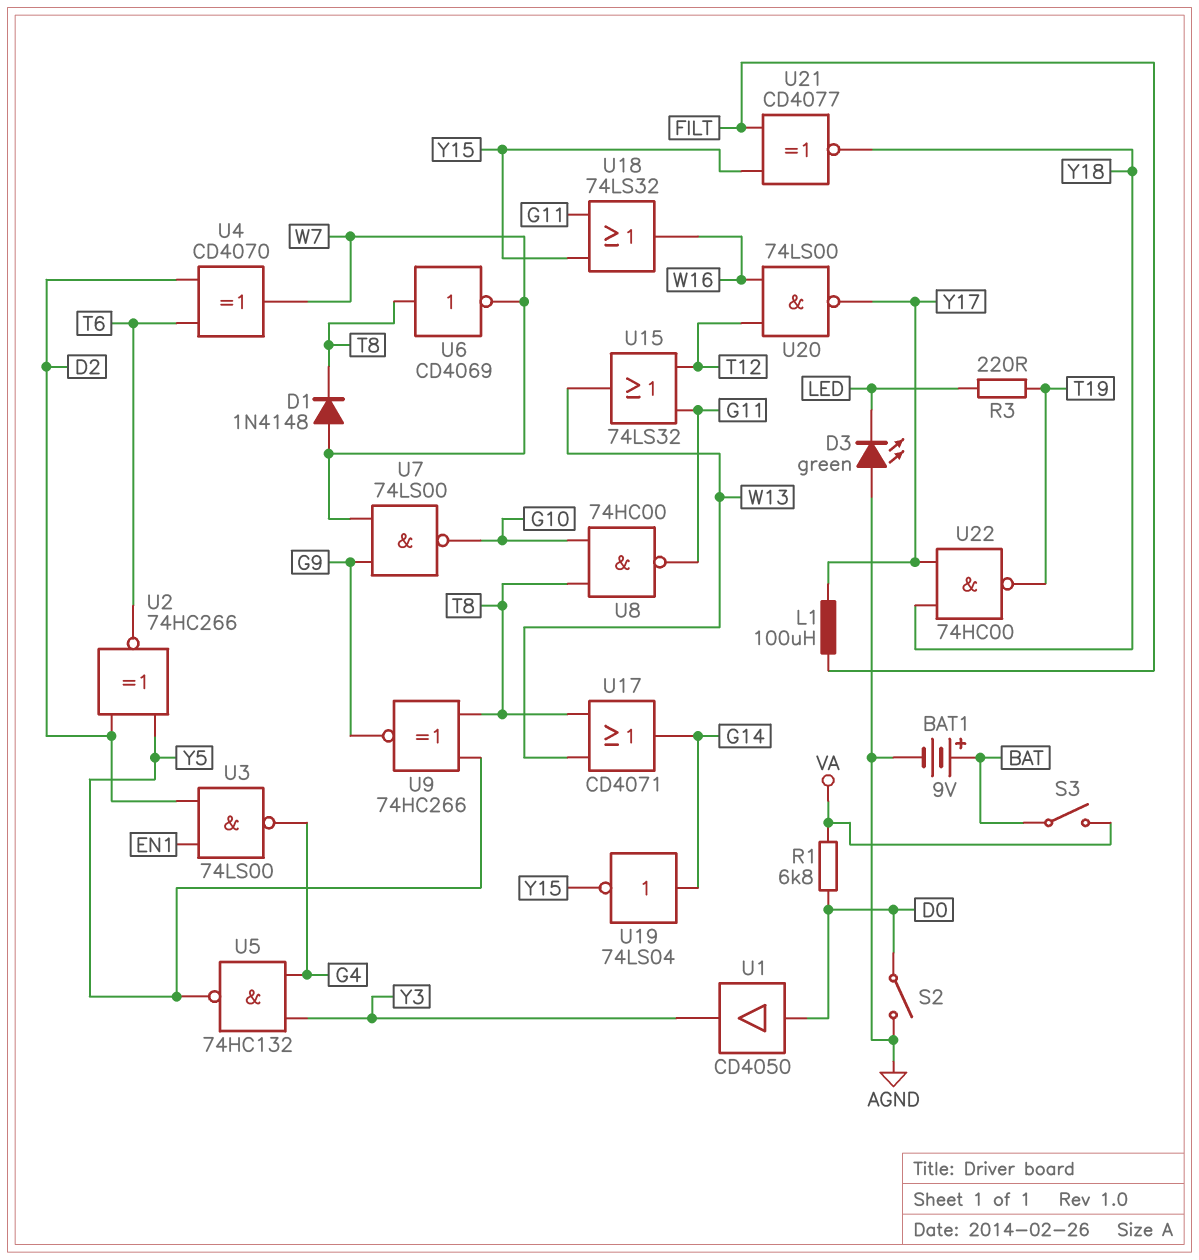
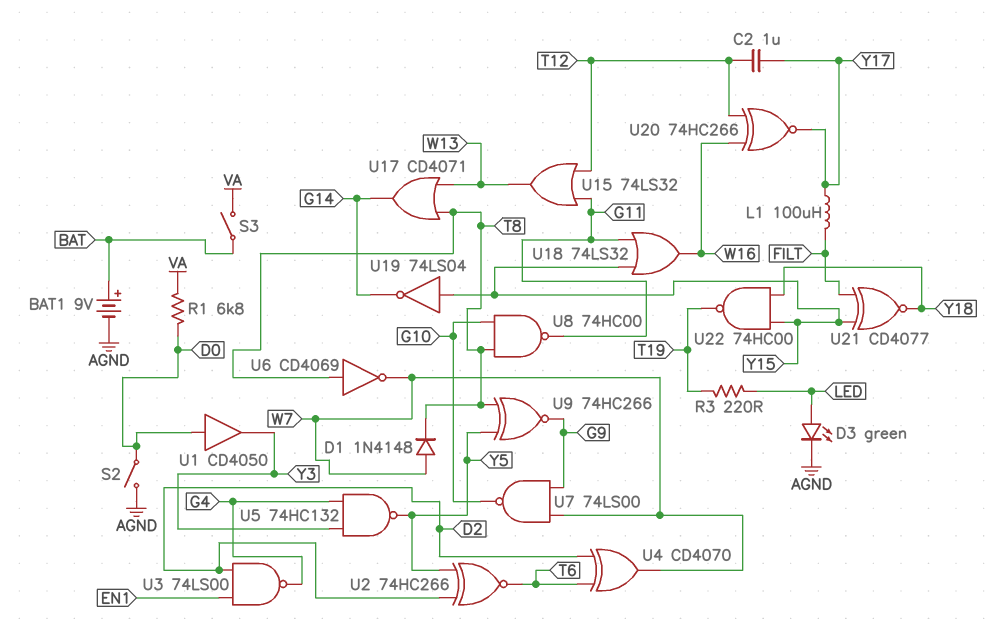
C2: none -> 1uF (T12, Y17)
D3: LED green (A AGND, K LED) -> LED green (A LED, K AGND)
U19: NOT 74LS04 (in G14, out Y15) -> NOT 74LS04 (in Y15, out G14)
U20: NAND 74LS00 (in T12, in W16, out Y17) -> XNOR 74HC266 (in T12, in W16, out Y17)
U22: NAND 74HC00 (in Y17, in Y18, out T19) -> NAND 74HC00 (in Y15, in Y18, out T19)

